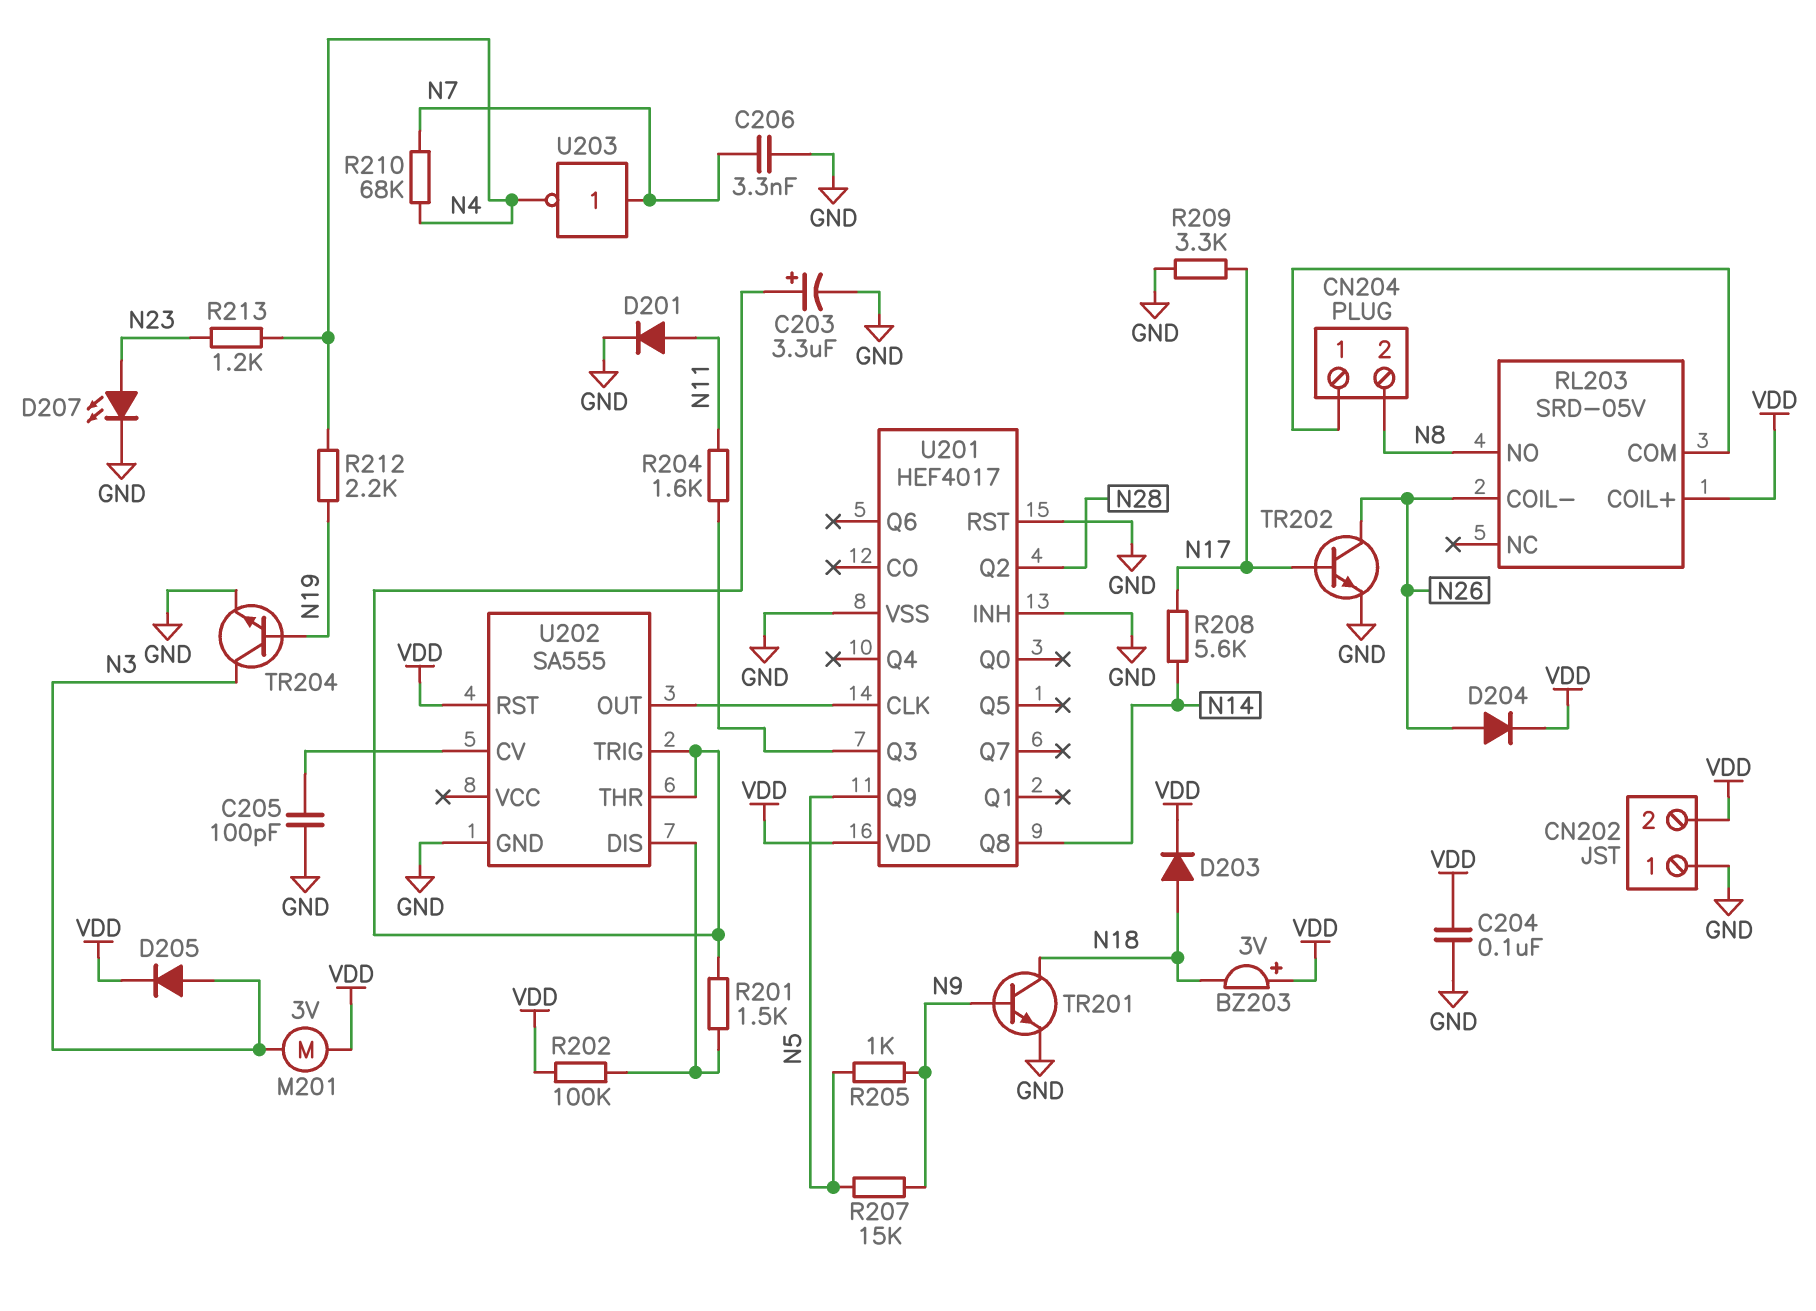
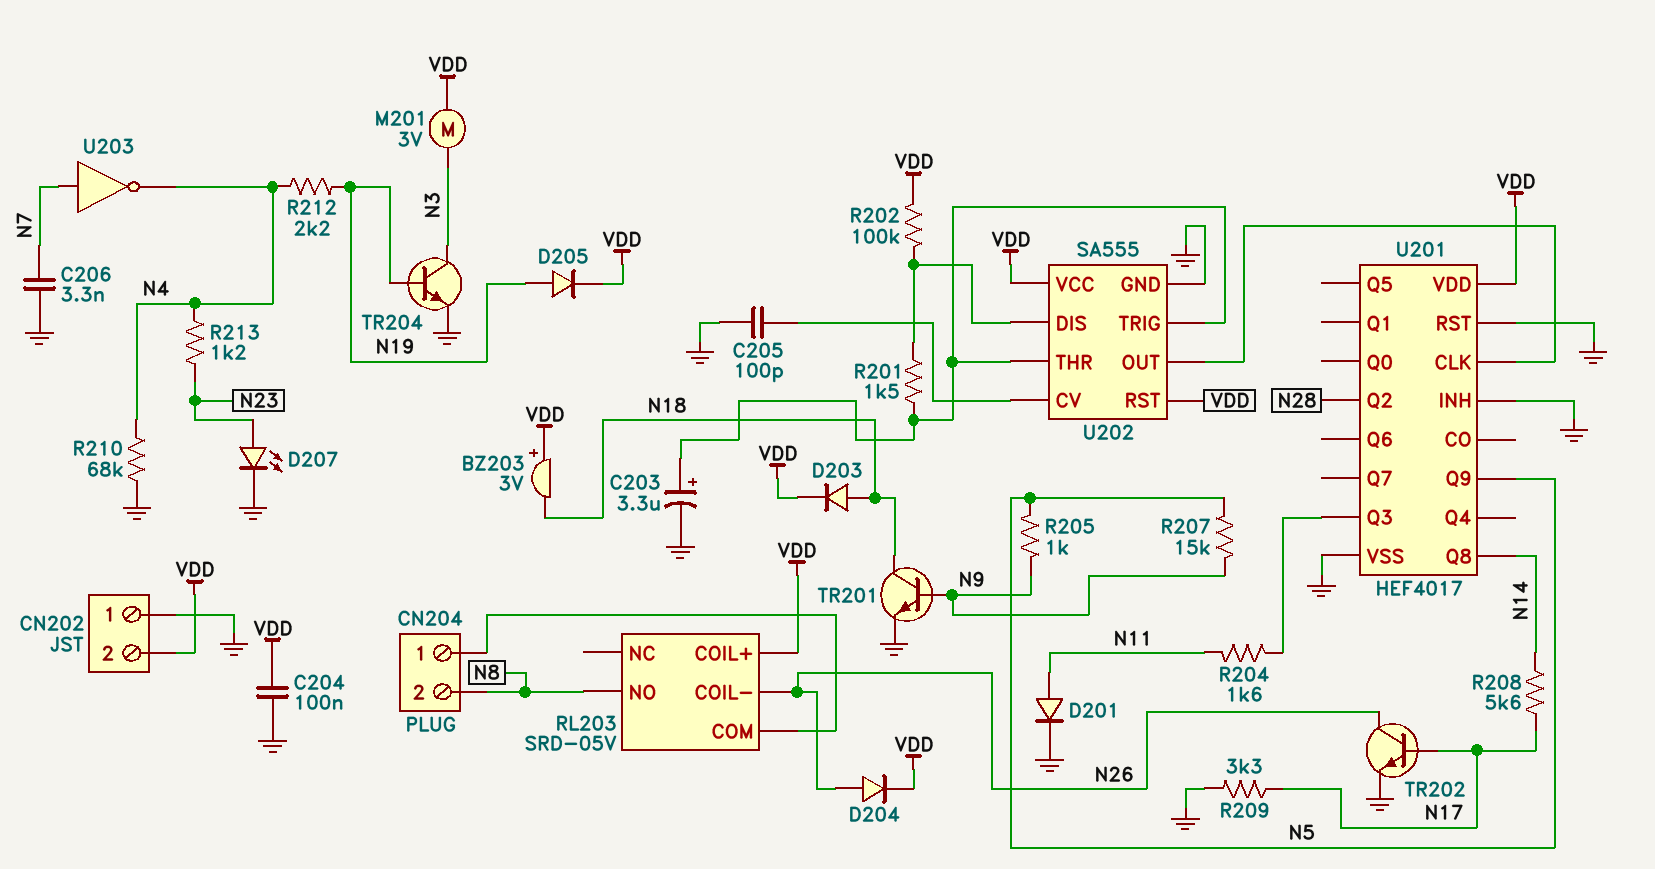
D205: diode (A N3, K VDD) -> diode (A N19, K VDD)
R210: 68k (N4, N7) -> 68k (GND, N4)
U202 pin VCC: none -> VDD

